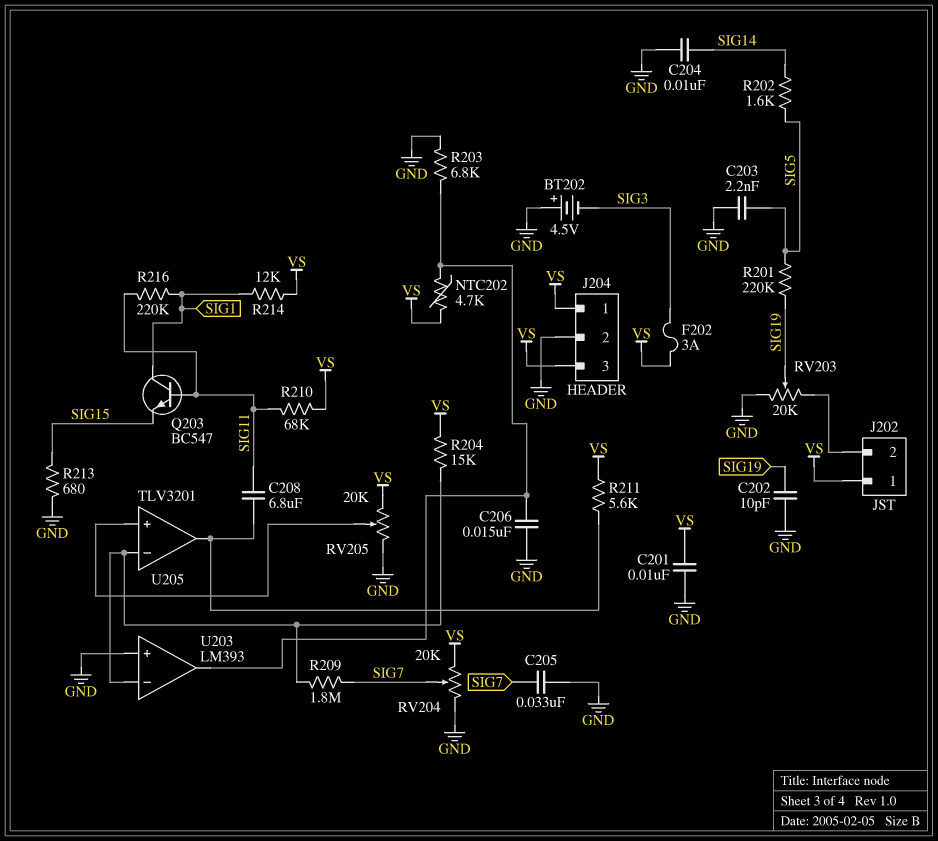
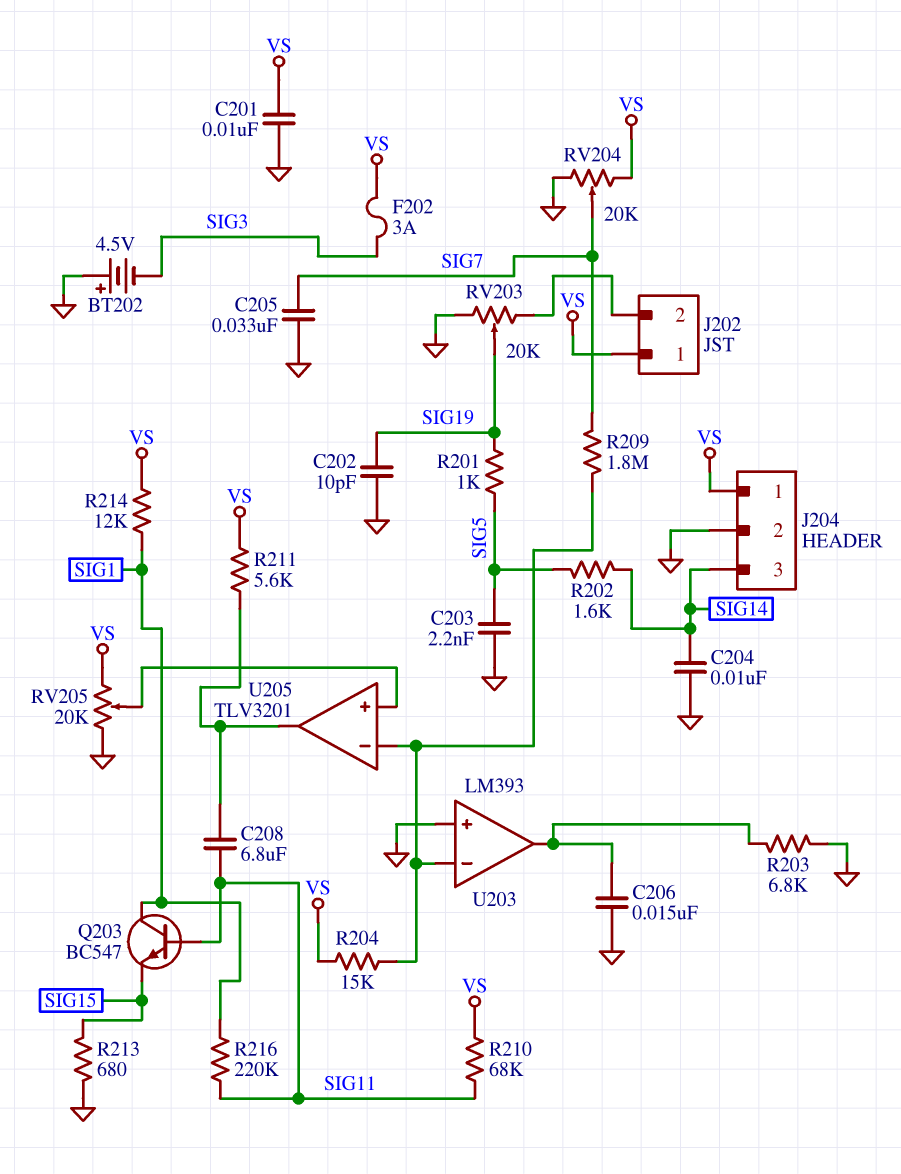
J204 pin 3: VS -> SIG14
NTC202: 4.7k (U203/out, VS) -> none
R201: 220k (SIG5, SIG19) -> 1k (SIG5, SIG19)

